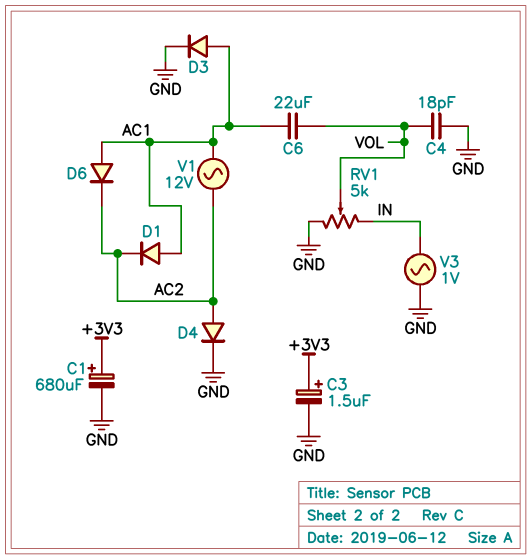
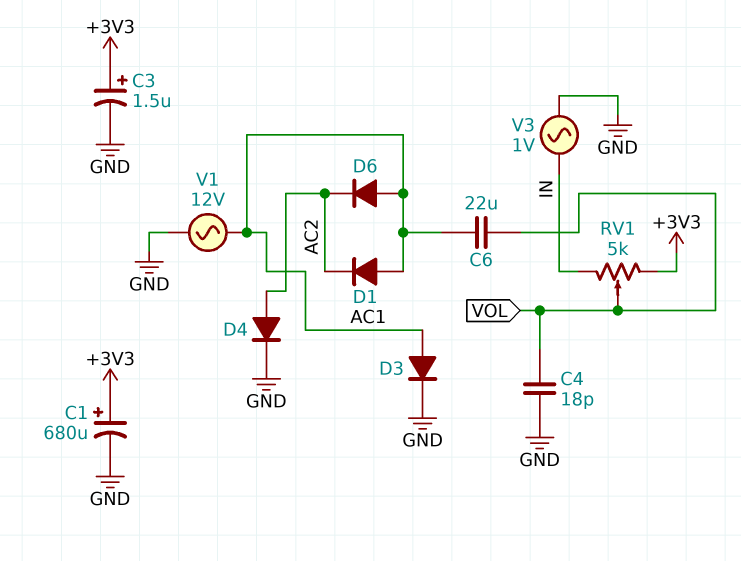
RV1: 5k (GND, IN, wiper VOL) -> 5k (+3V3, IN, wiper VOL)
V1: AC 12V (AC1, AC2) -> AC 12V (AC1, GND)

